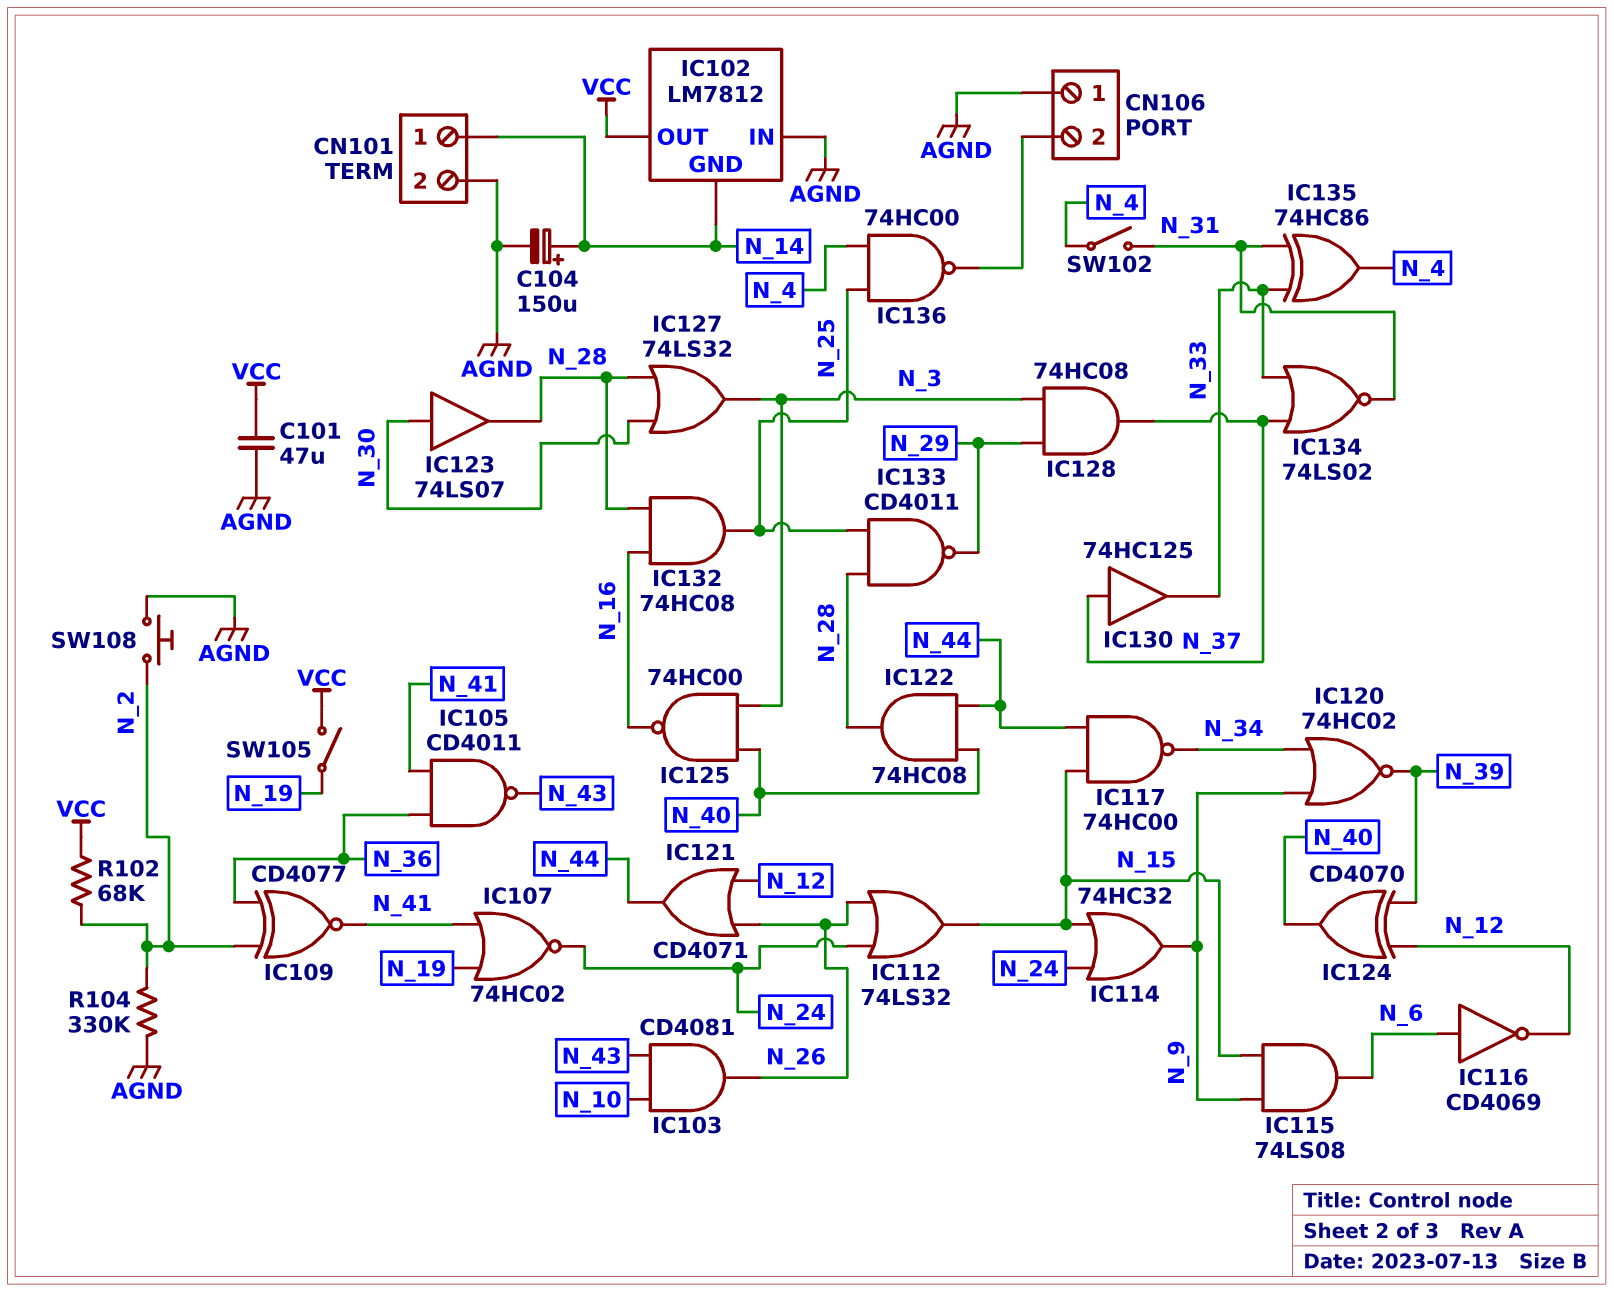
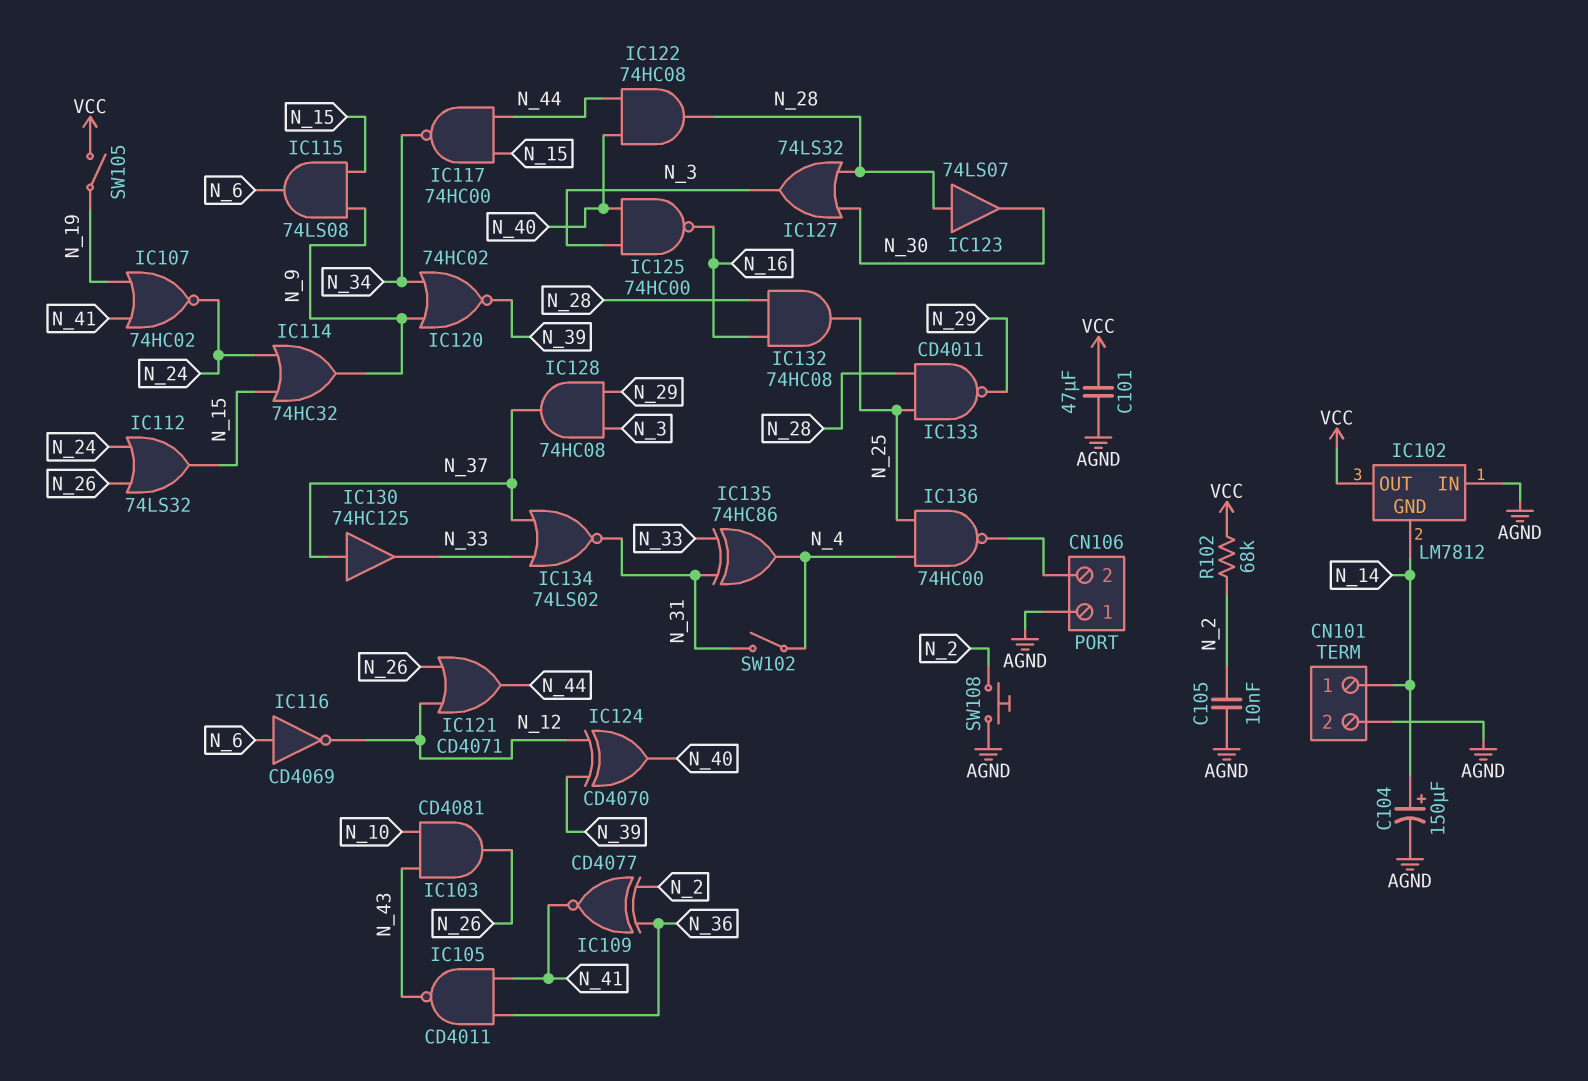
C105: none -> 10nF (AGND, N_2)
IC123: buffer 74LS07 (in N_30, out N_28) -> buffer 74LS07 (in N_28, out N_30)
R104: 330k (AGND, N_2) -> none

